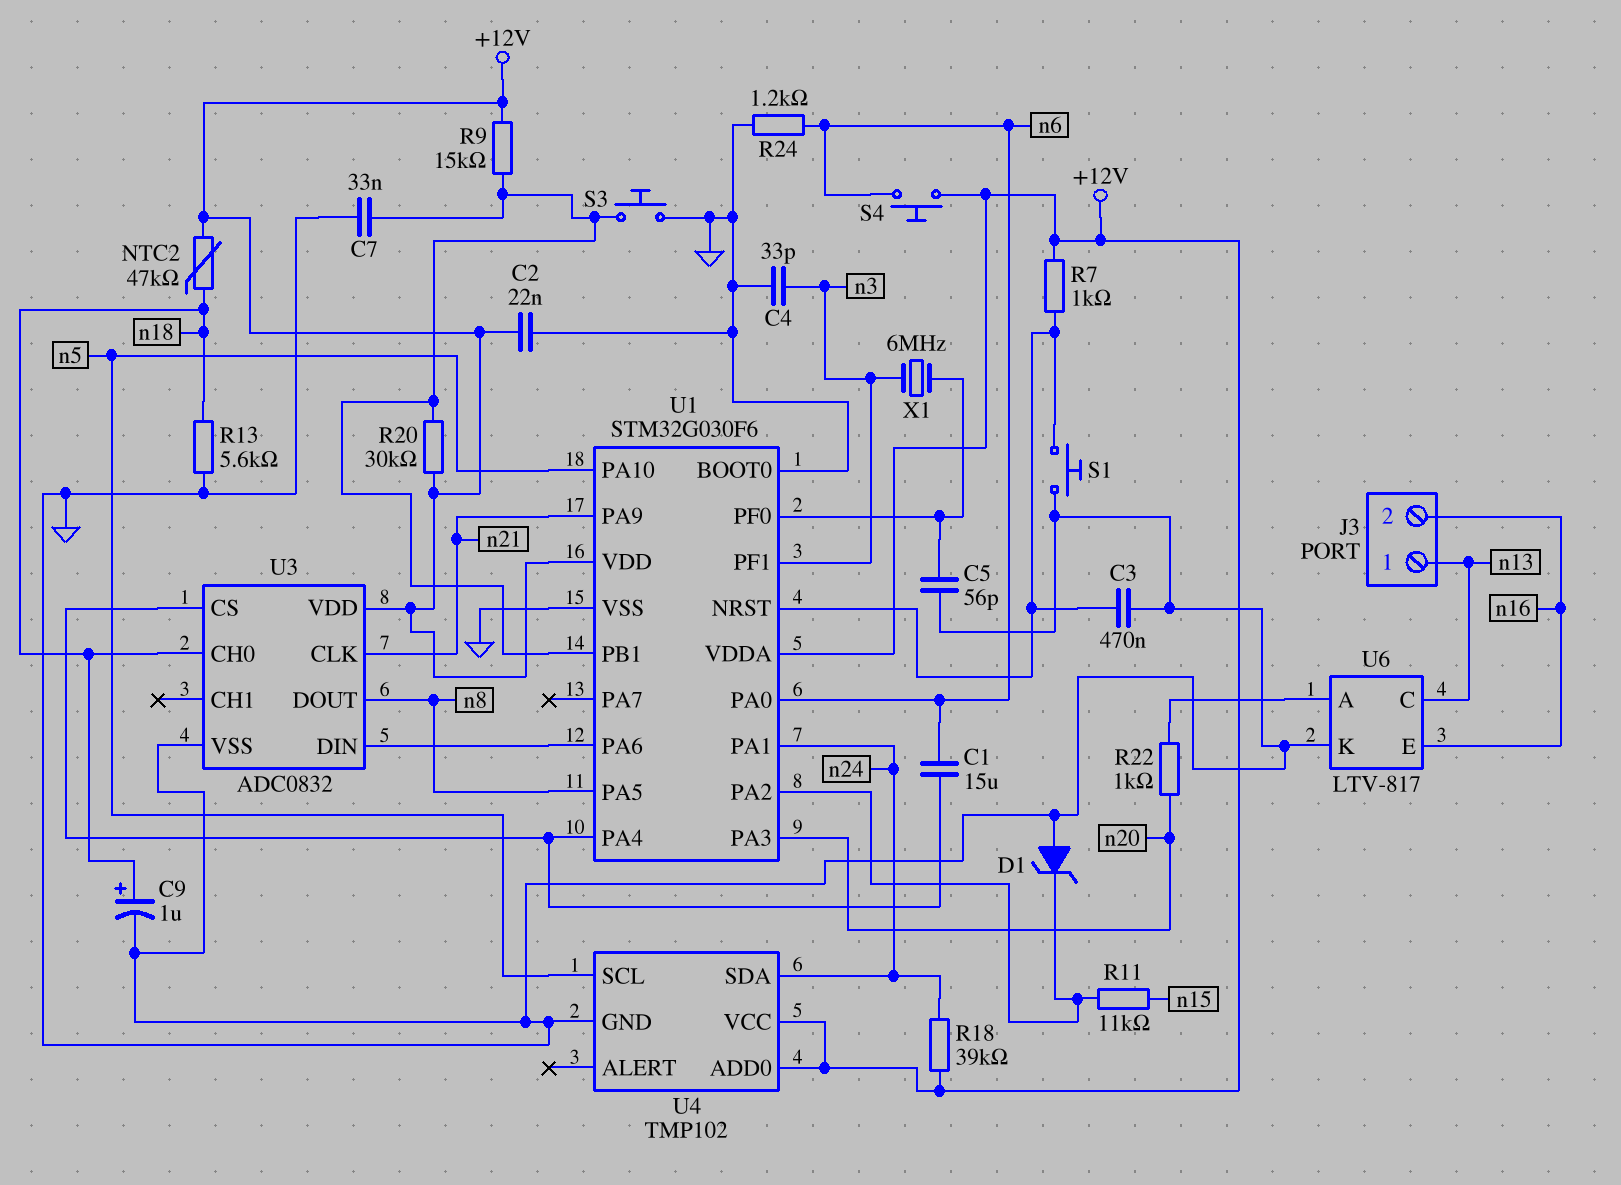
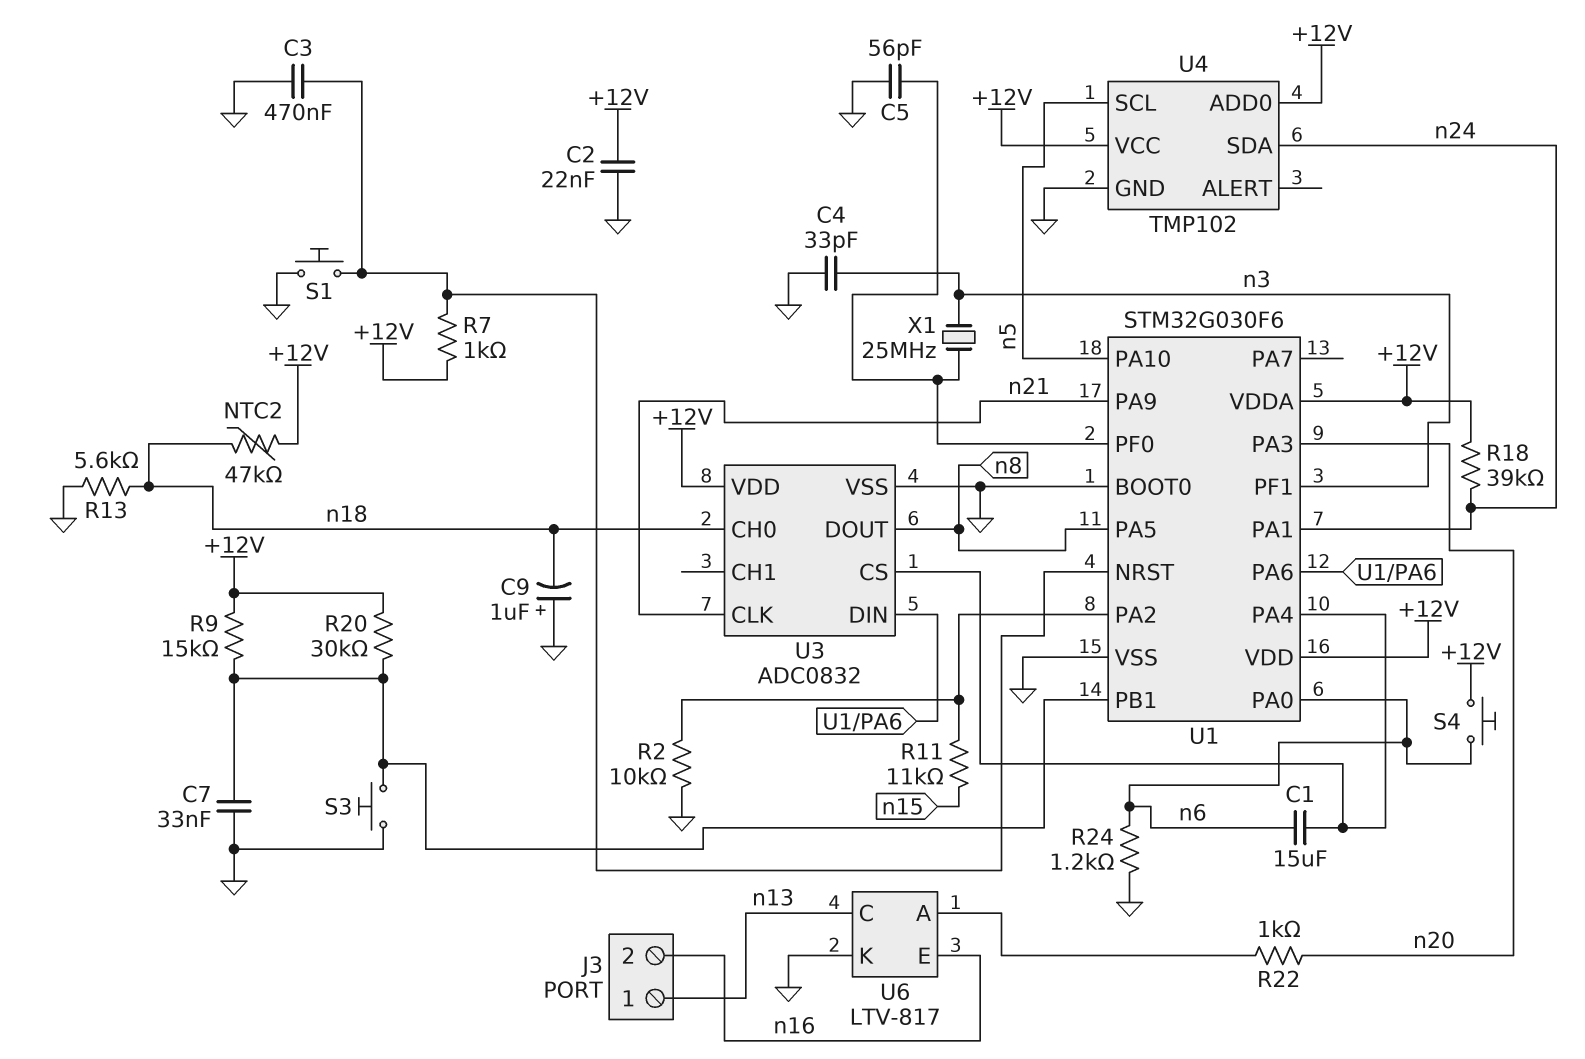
C9: 1uF (plus n18, minus GND) -> 1uF (plus GND, minus n18)
D1: zener (A GND, K U1/PA2) -> none
R2: none -> 10k (GND, U1/PA2)
X1: 6MHz (U1/PF0, n3) -> 25MHz (U1/PF0, n3)

